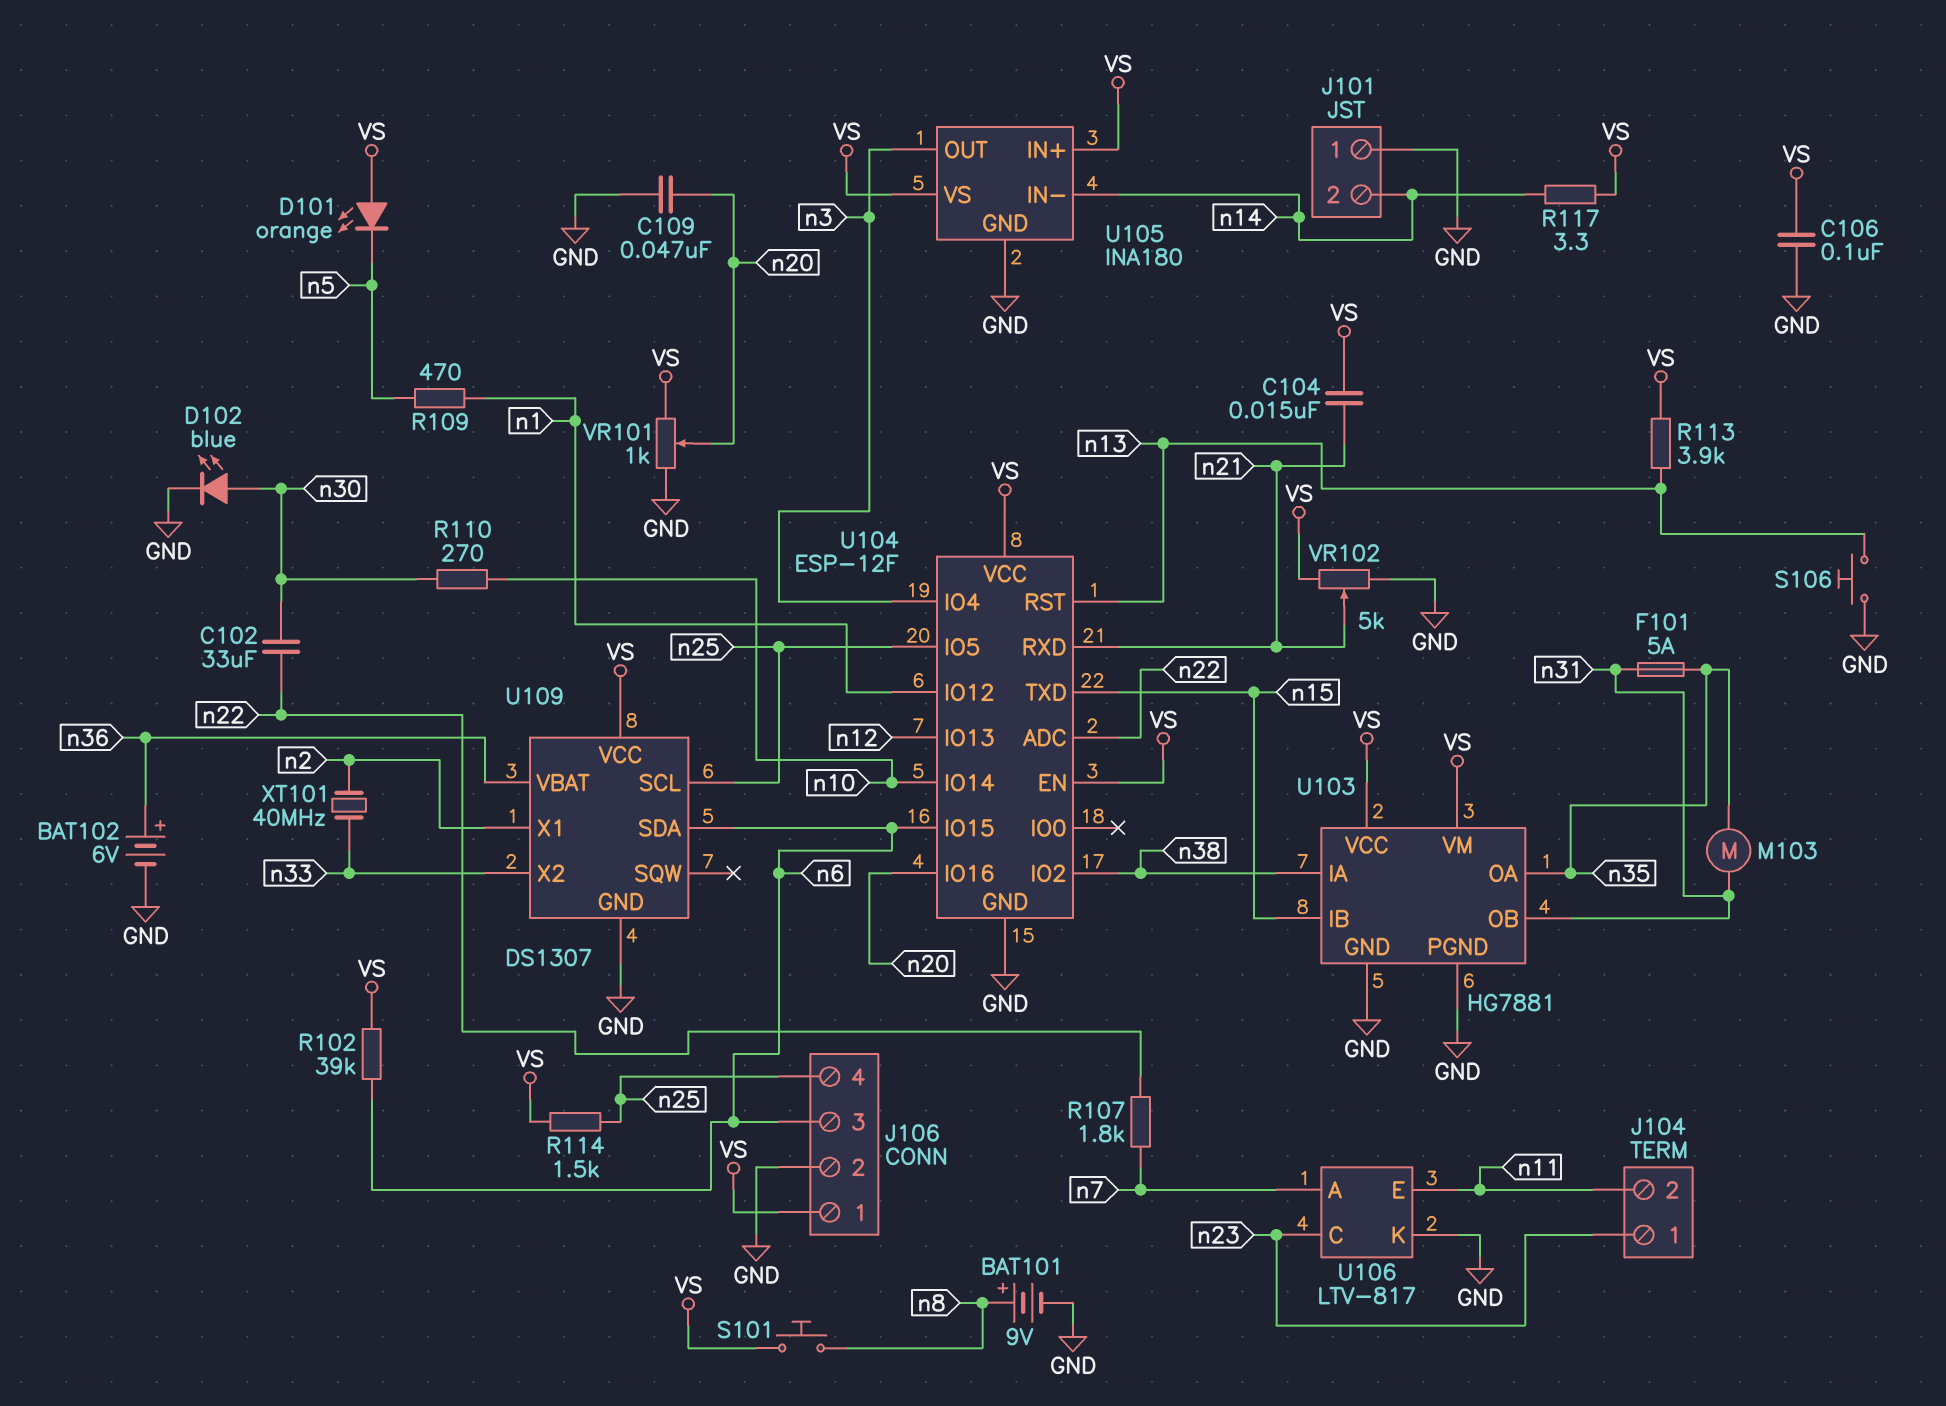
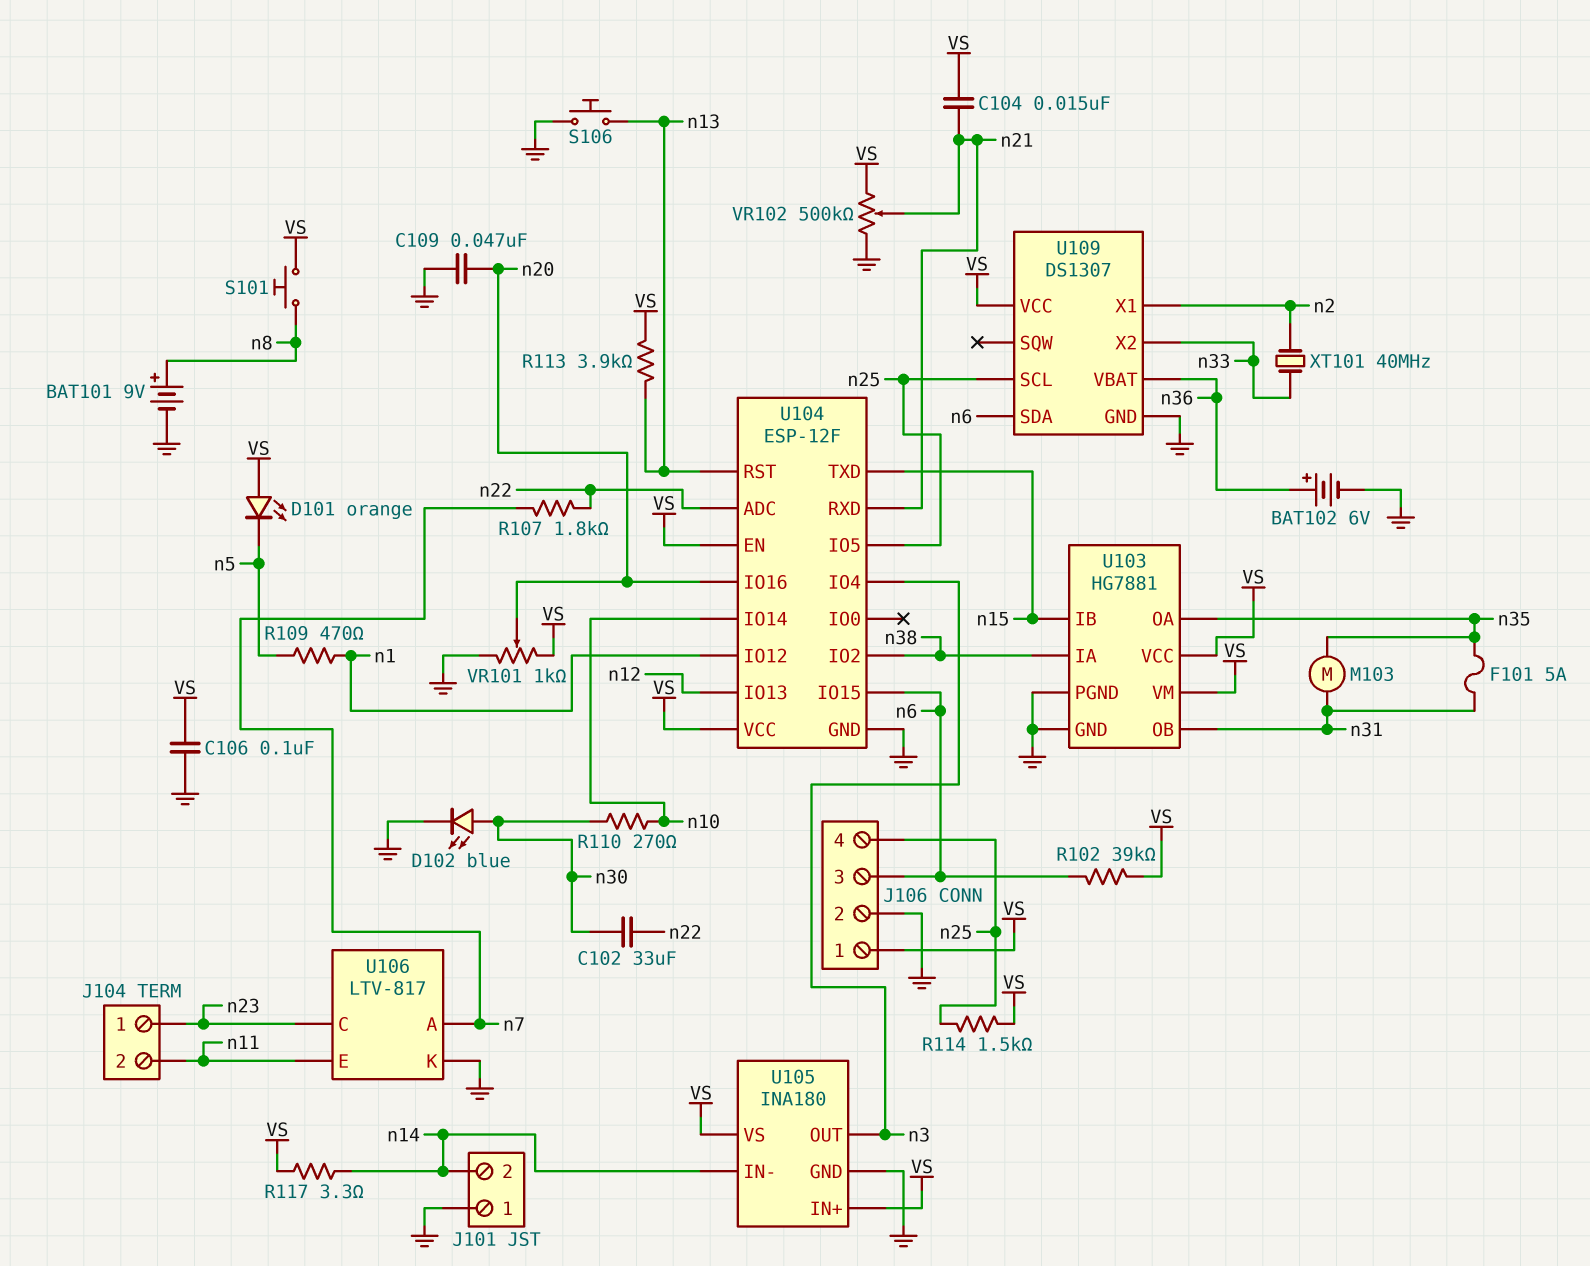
VR102: 5k (GND, VS, wiper n21) -> 500k (GND, VS, wiper n21)

